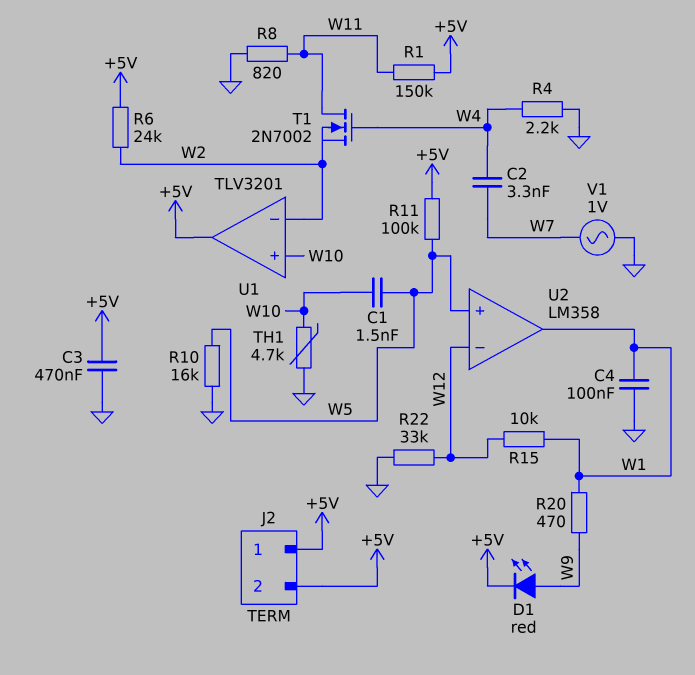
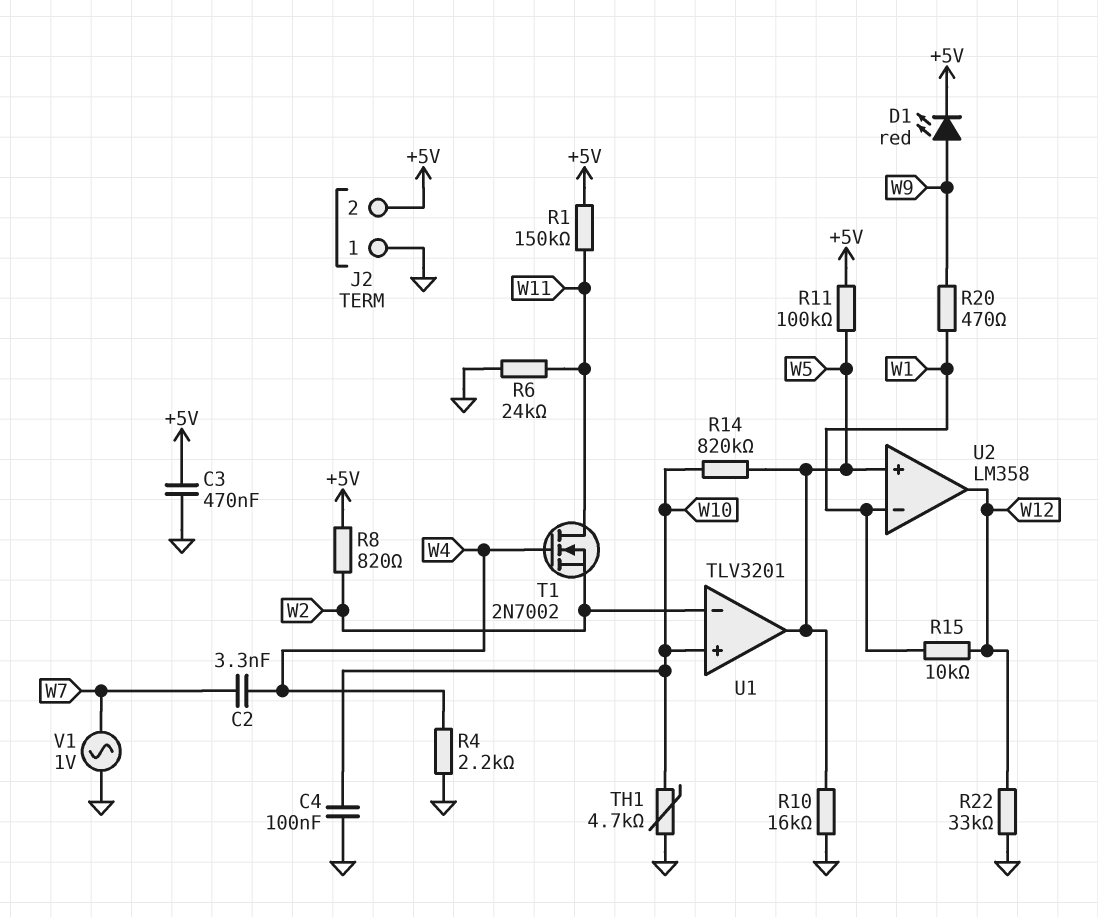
C1: 1.5nF (W5, W10) -> none
C4: 100nF (GND, W1) -> 100nF (GND, W10)
J2 pin 1: +5V -> GND
R6: 24k (+5V, W2) -> 24k (GND, W11)
R8: 820 (GND, W11) -> 820 (+5V, W2)
R14: none -> 820k (W5, W10)
U1 pin out: +5V -> W5
U2 pin in-: W12 -> W1
U2 pin out: W1 -> W12

